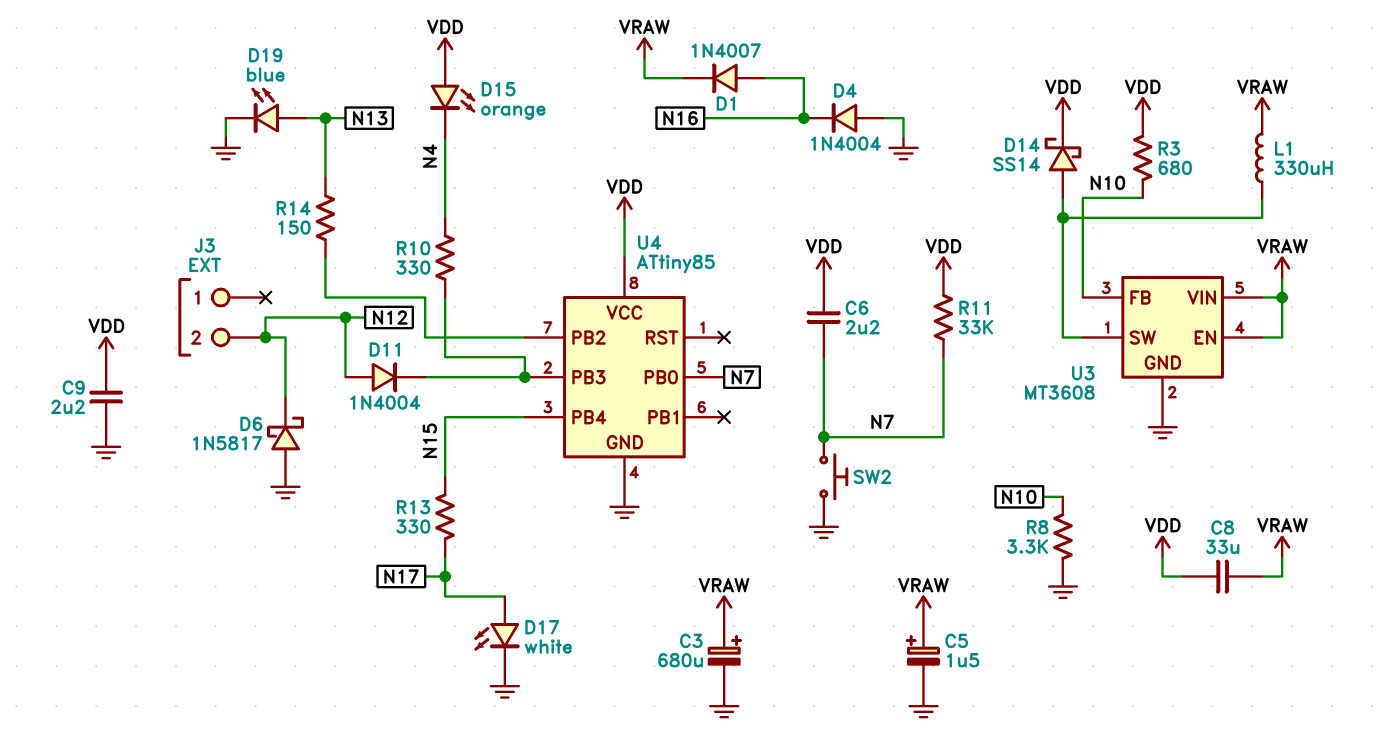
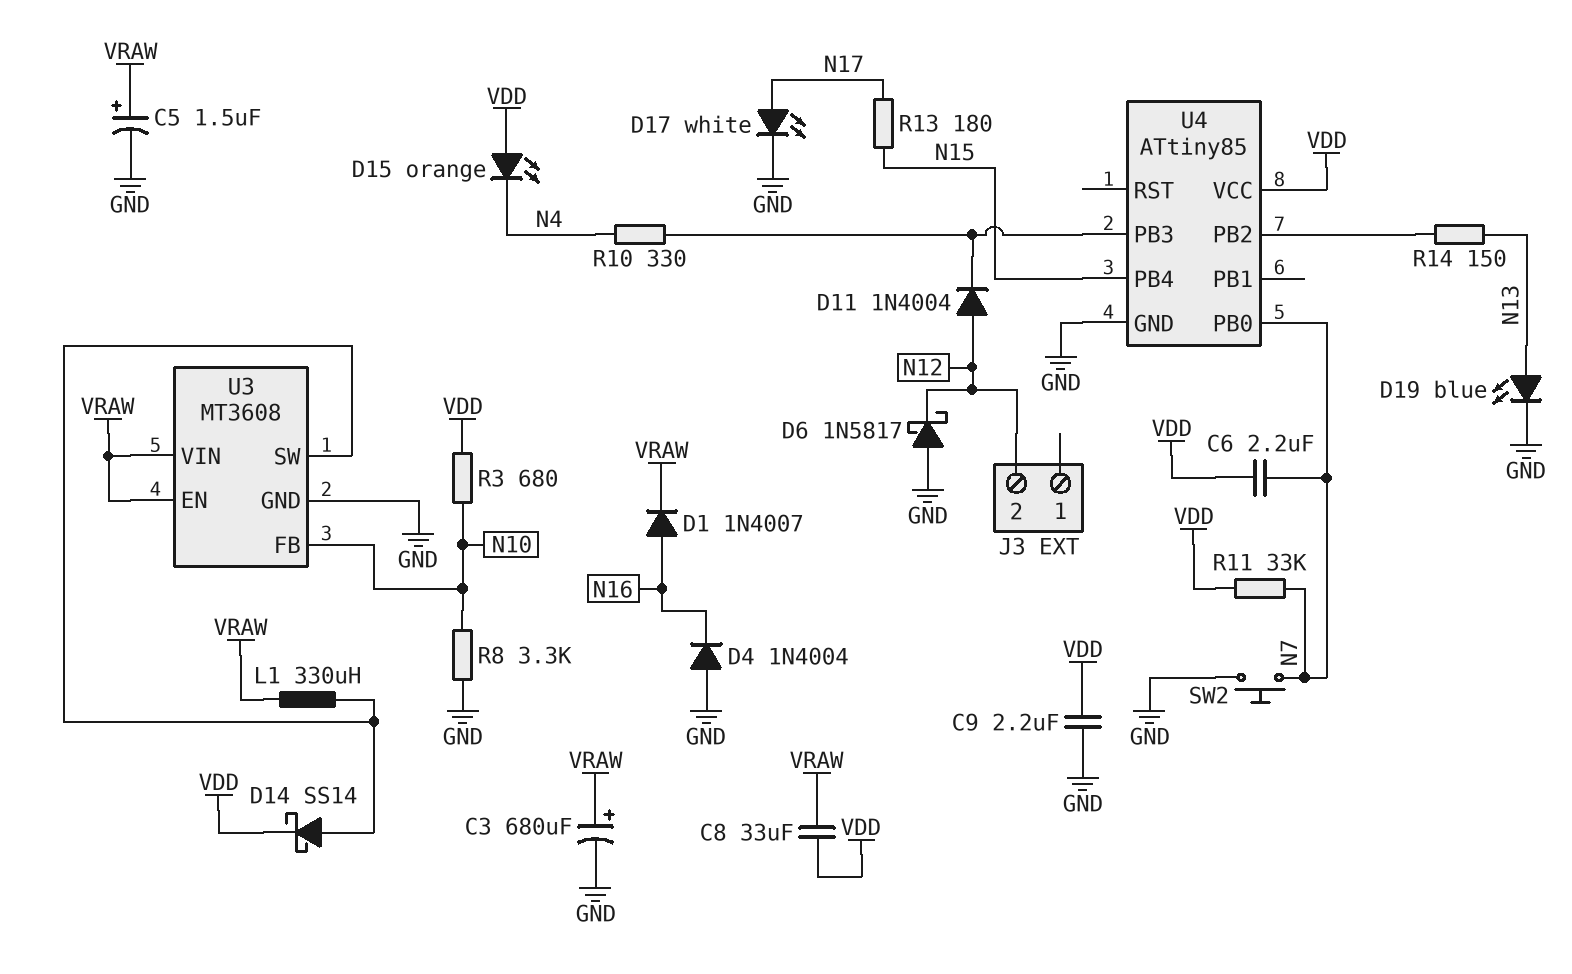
R13: 330 (N15, N17) -> 180 (N15, N17)

